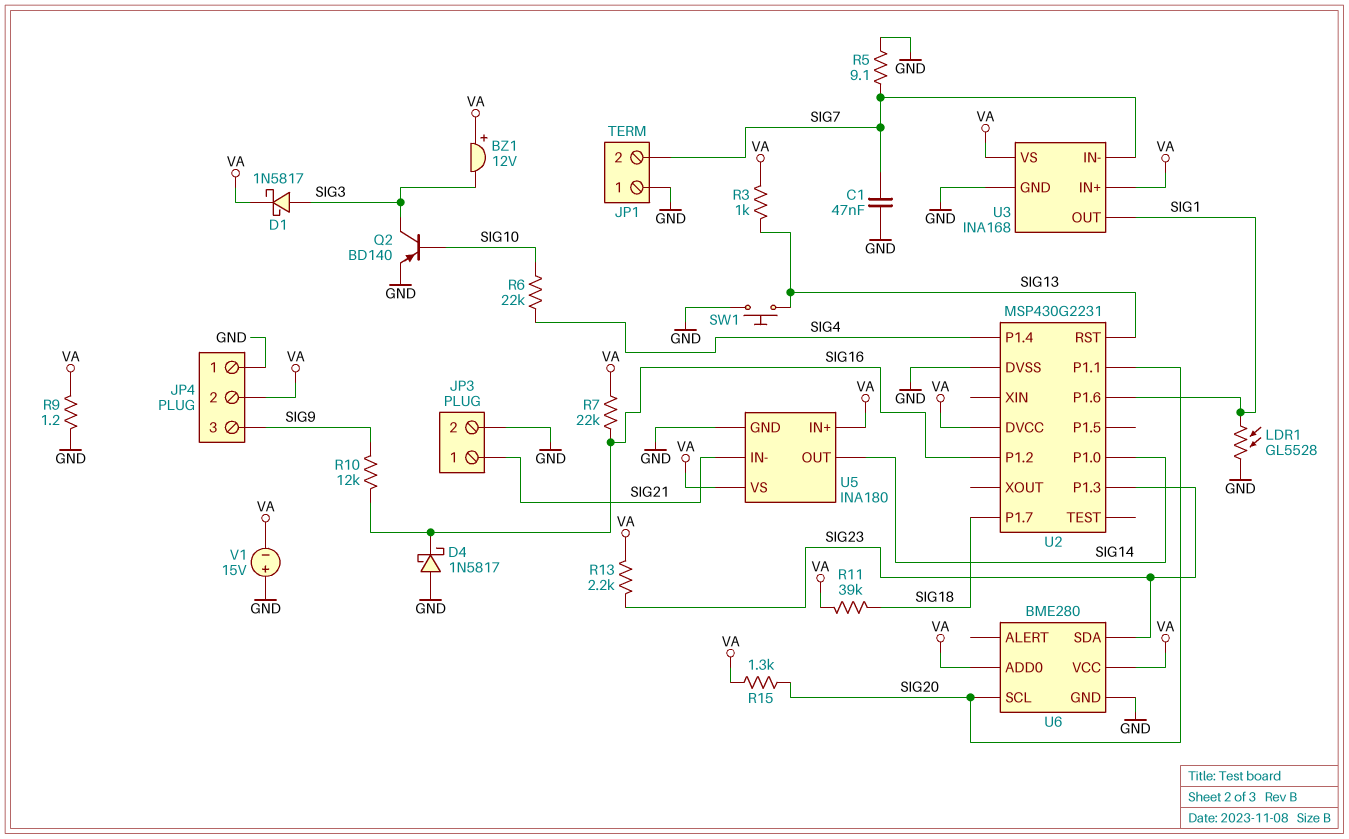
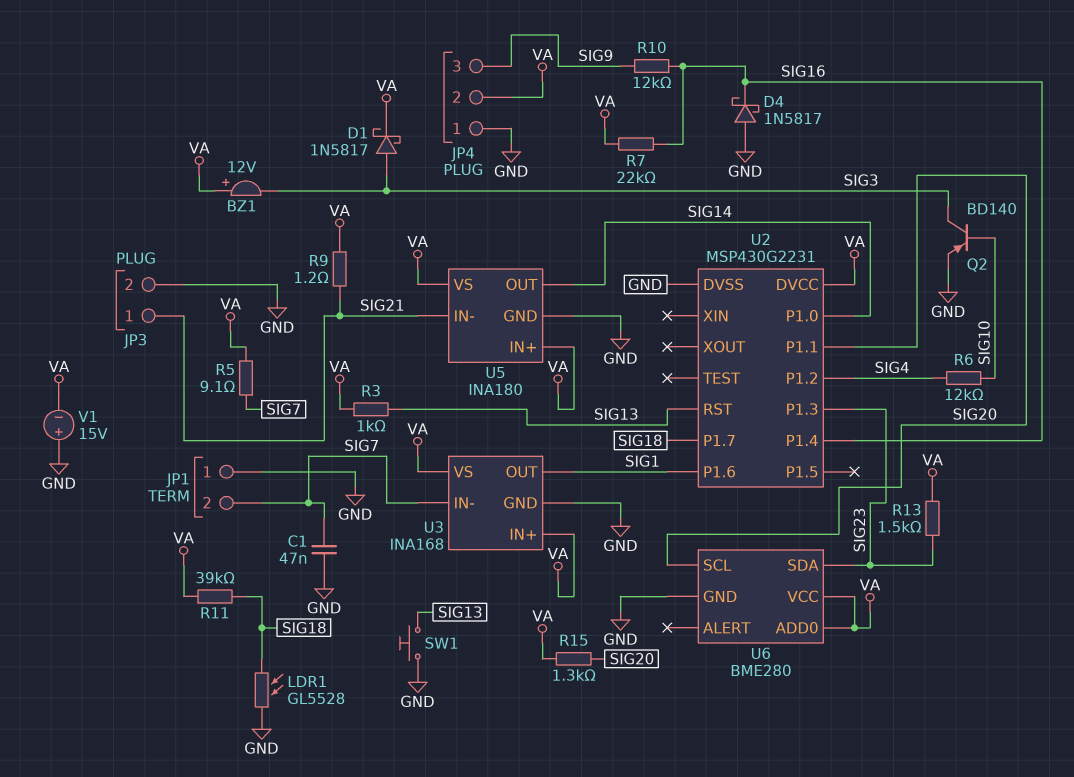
LDR1: GL5528 (GND, SIG1) -> GL5528 (GND, SIG18)
R5: 9.1 (GND, SIG7) -> 9.1 (SIG7, VA)
R6: 22k (SIG4, SIG10) -> 12k (SIG4, SIG10)
R9: 1.2 (GND, VA) -> 1.2 (SIG21, VA)
R13: 2.2k (SIG23, VA) -> 1.5k (SIG23, VA)
U2 pin P1.2: SIG16 -> SIG4
U2 pin P1.4: SIG4 -> SIG16

